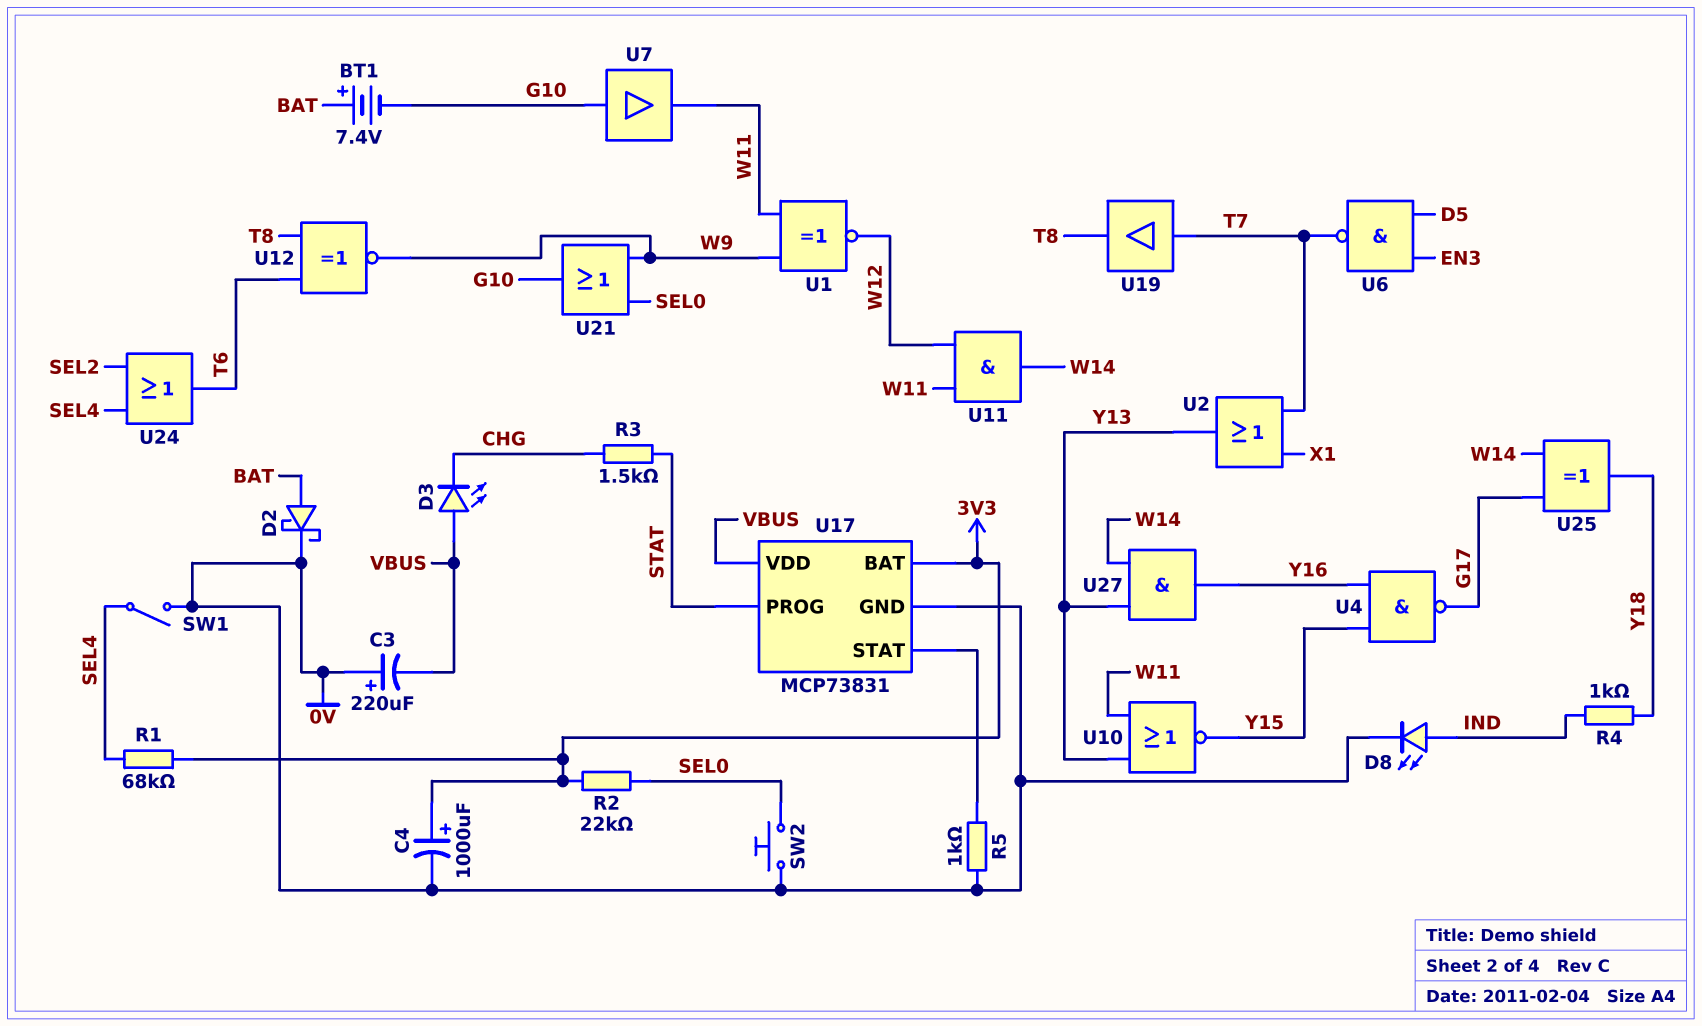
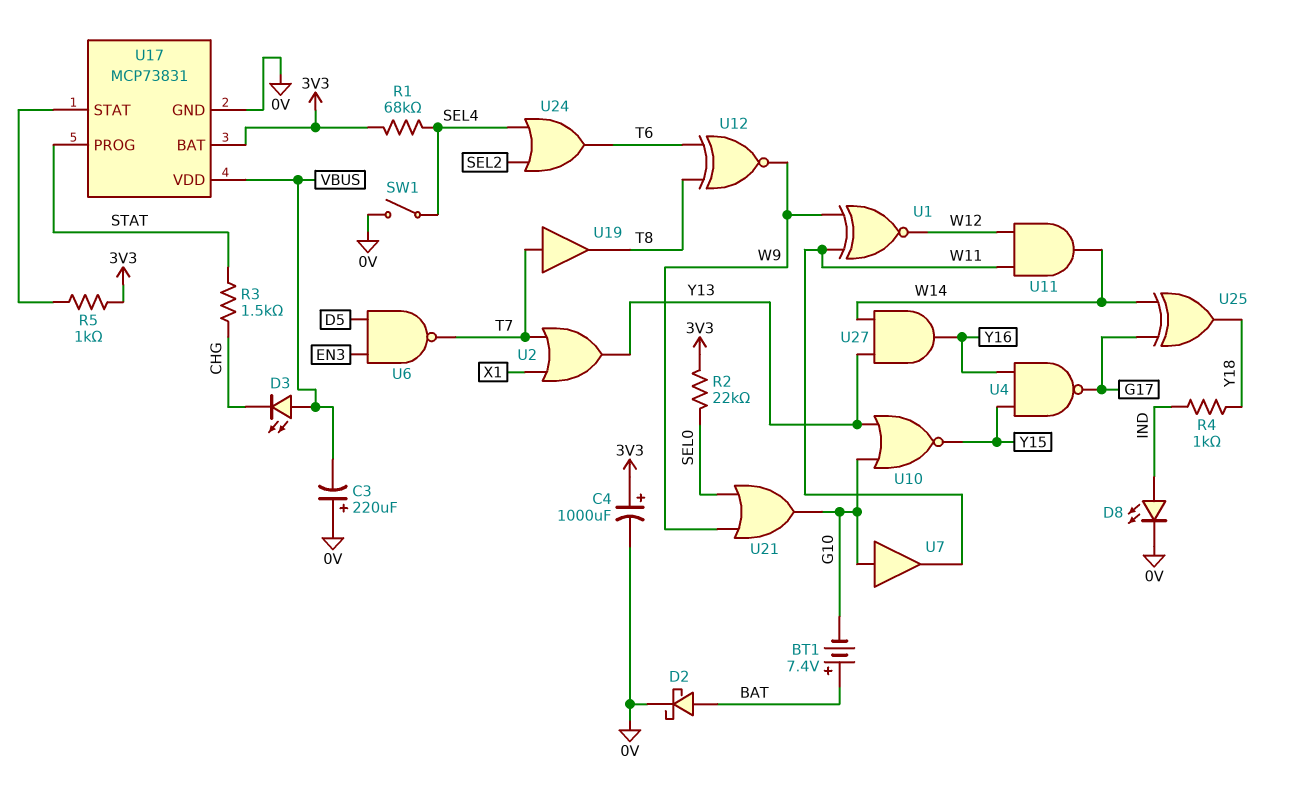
R5: 1k (0V, U17/STAT) -> 1k (3V3, U17/STAT)
SW2: button (0V, SEL0) -> none
U10: NOR (in W11, in Y13, out Y15) -> NOR (in G10, in Y13, out Y15)

